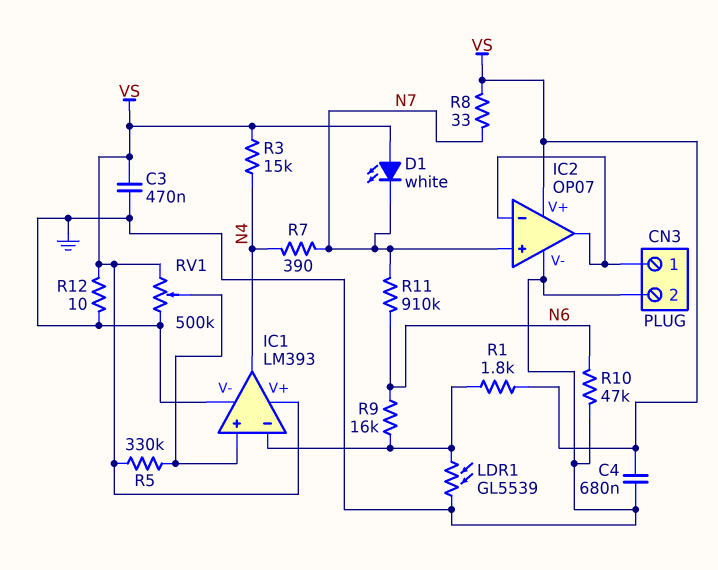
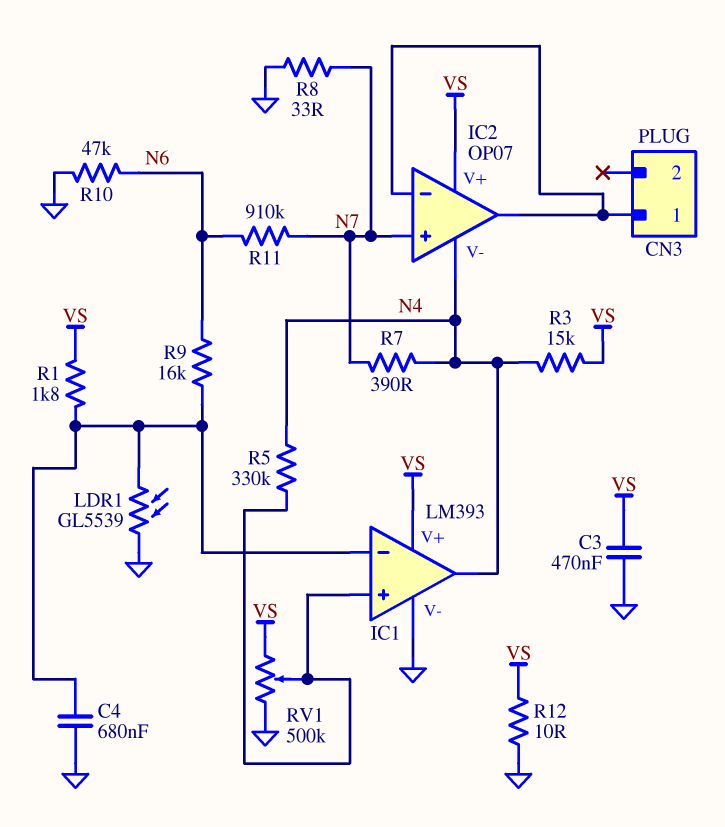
C4: 680nF (GND, VS) -> 680nF (GND, IC1/in-)
CN3 pin 2: GND -> none
D1: LED white (A VS, K N7) -> none
IC2 pin V-: GND -> N4
R5: 330k (IC1/in+, VS) -> 330k (IC1/in+, N4)
R8: 33 (N7, VS) -> 33 (GND, N7)

